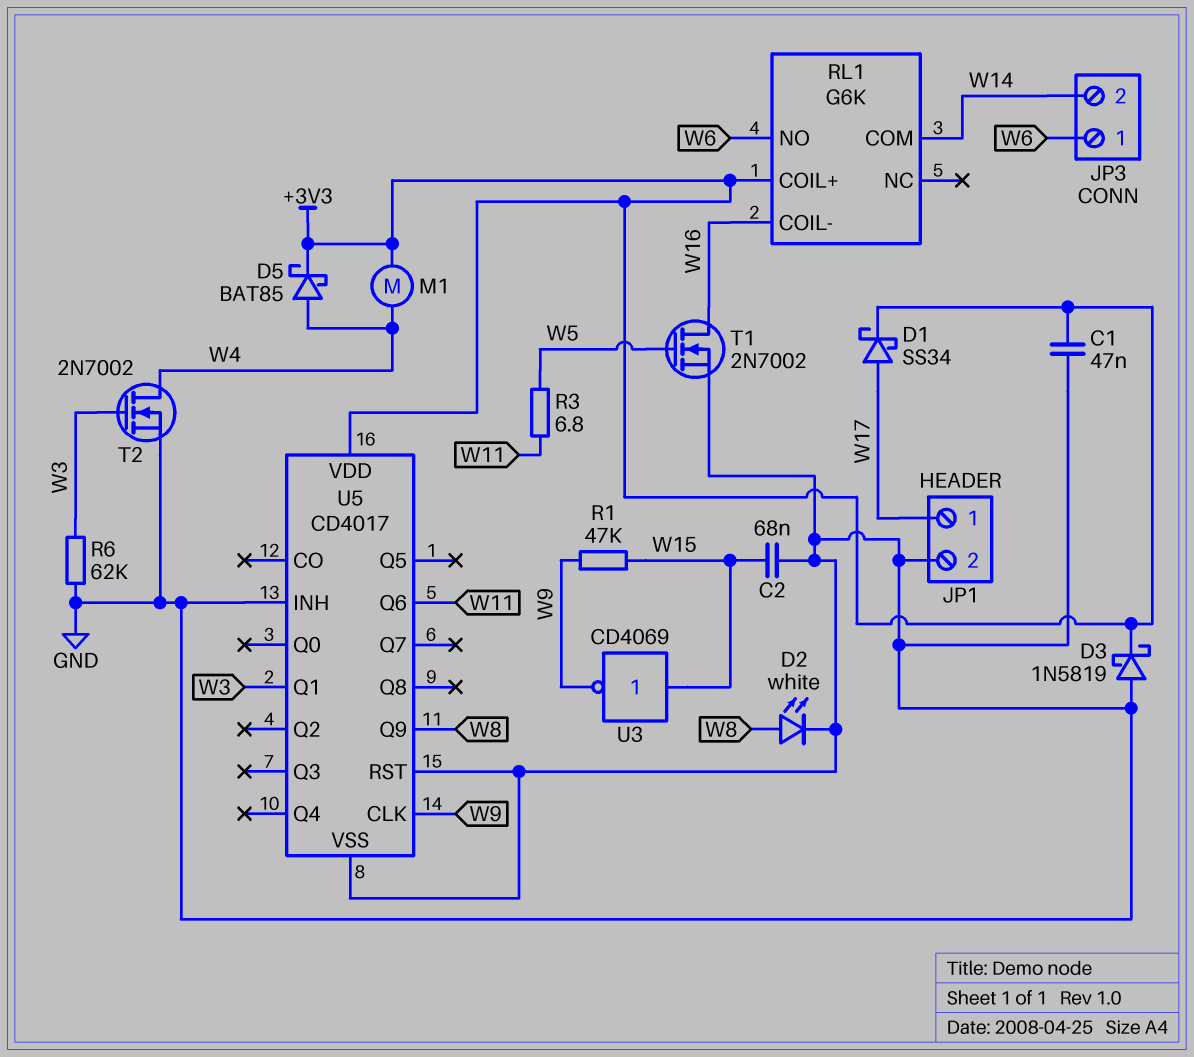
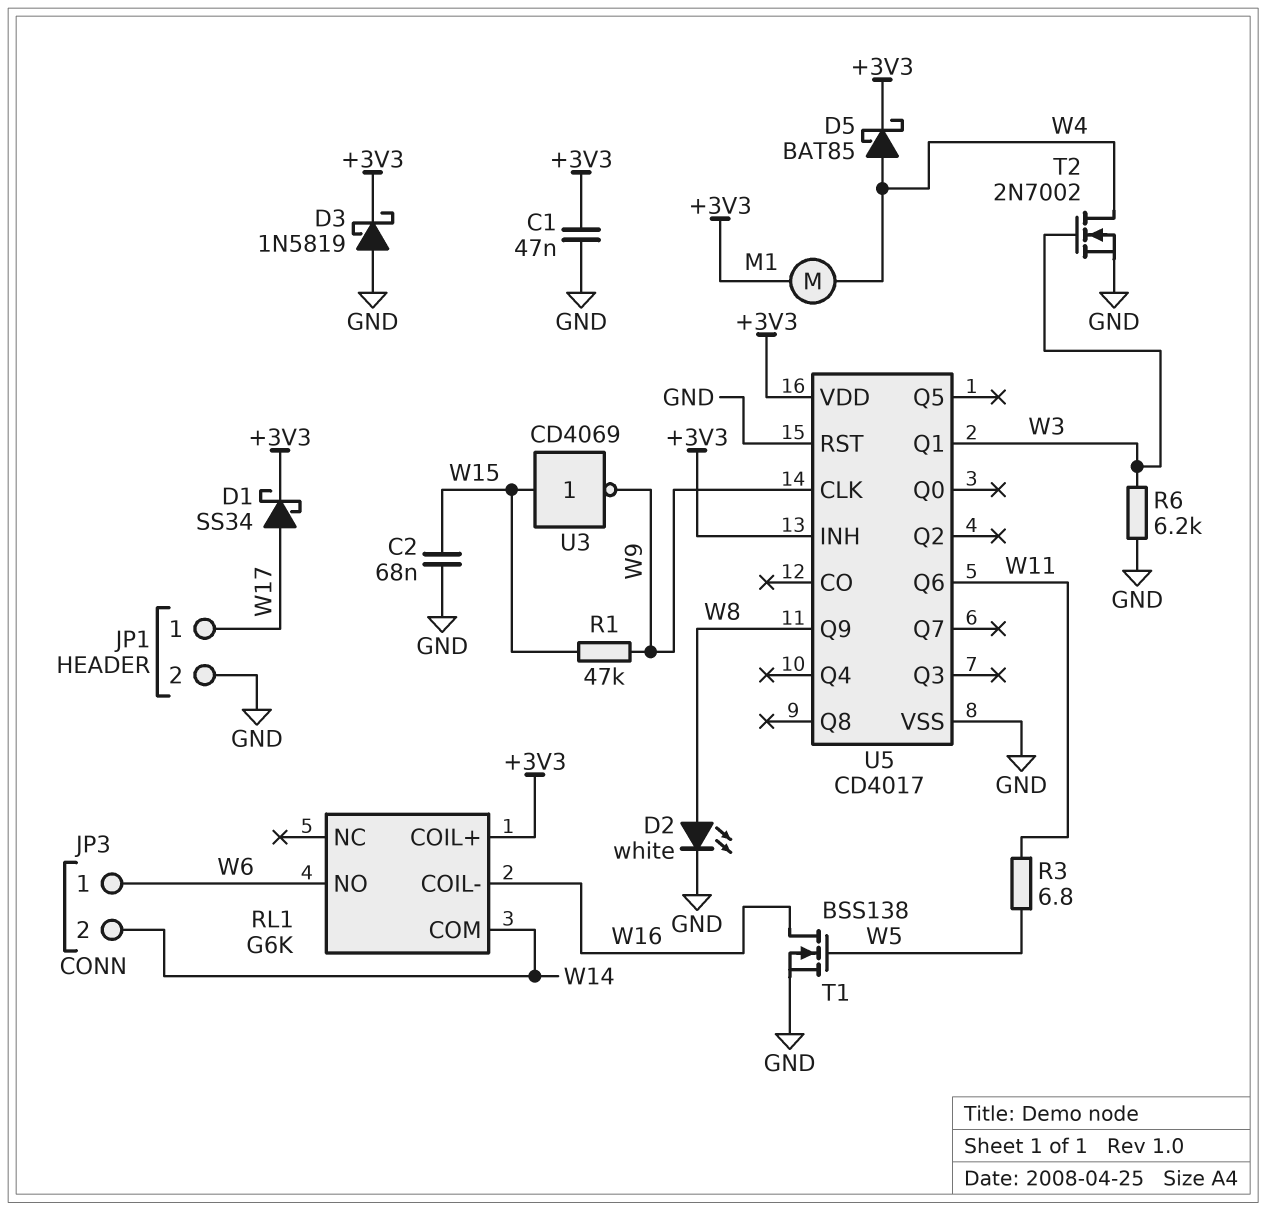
R6: 62k (GND, W3) -> 6.2k (GND, W3)
T1: NMOS 2N7002 (G W5, D W16, S GND) -> NMOS BSS138 (G W5, D W16, S GND)
U5 pin INH: GND -> +3V3

